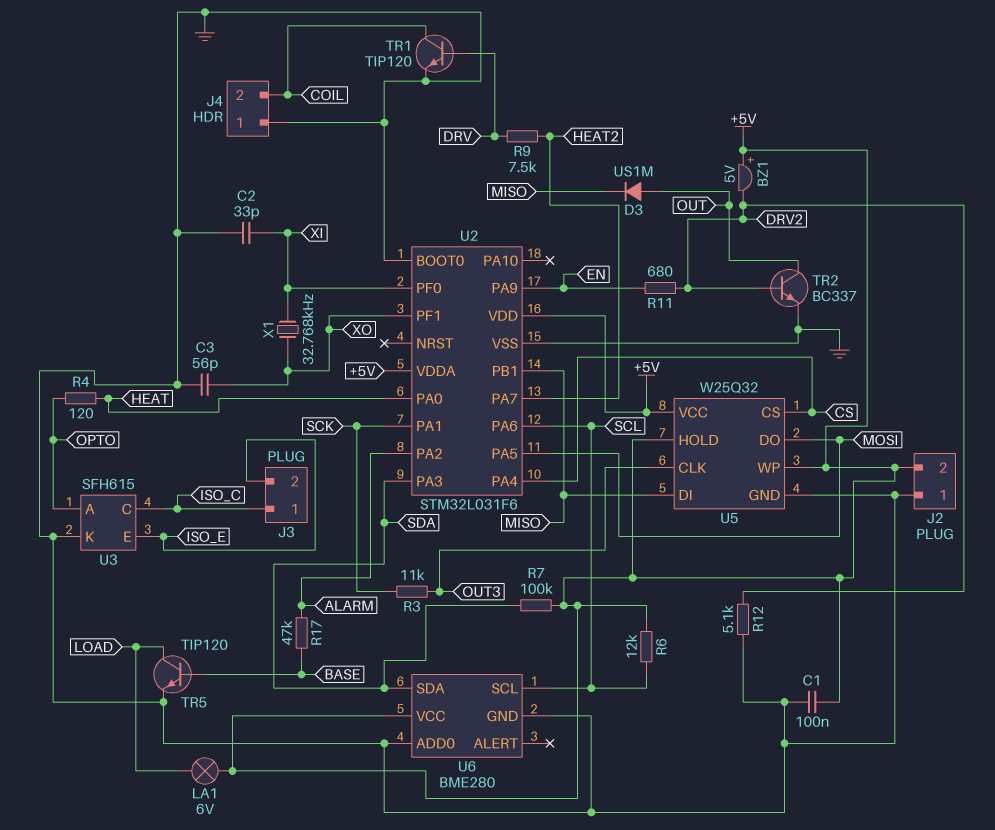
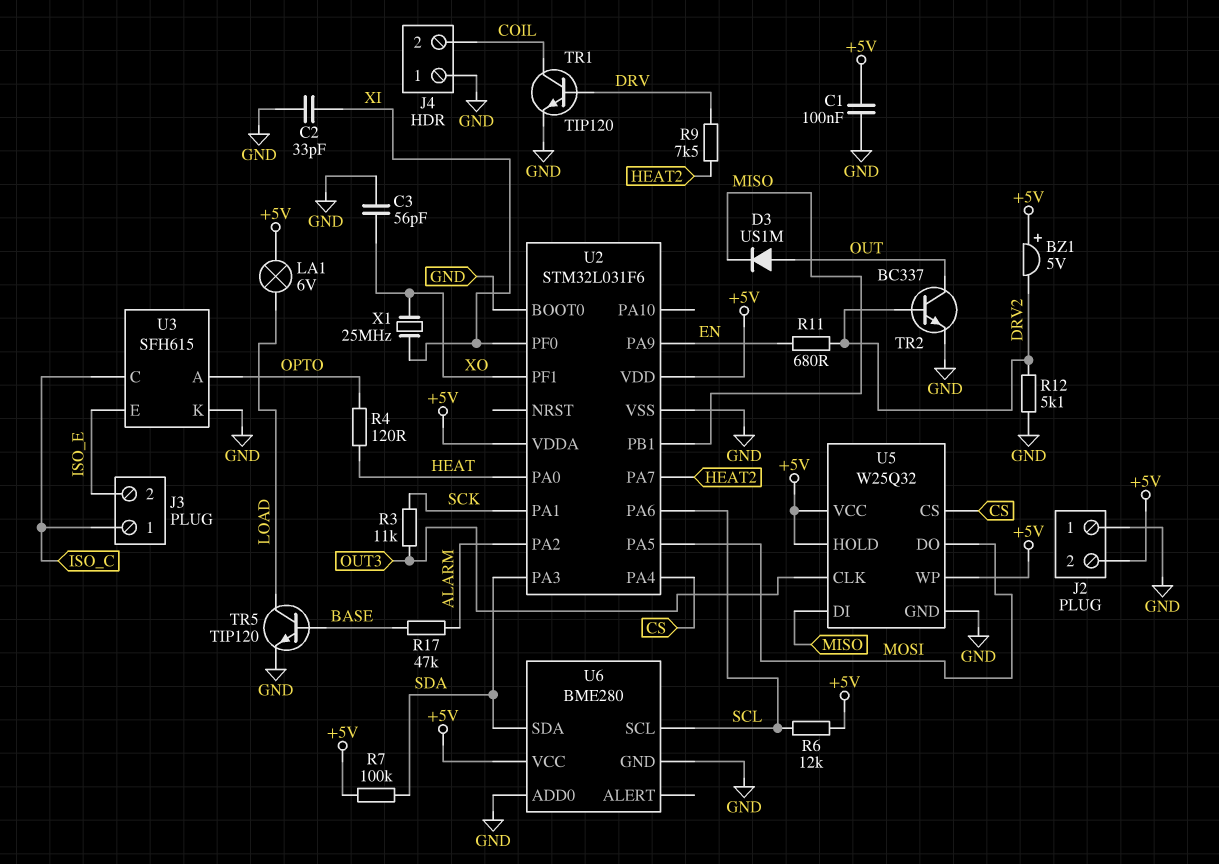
X1: 32.768kHz (XI, XO) -> 25MHz (XI, XO)

